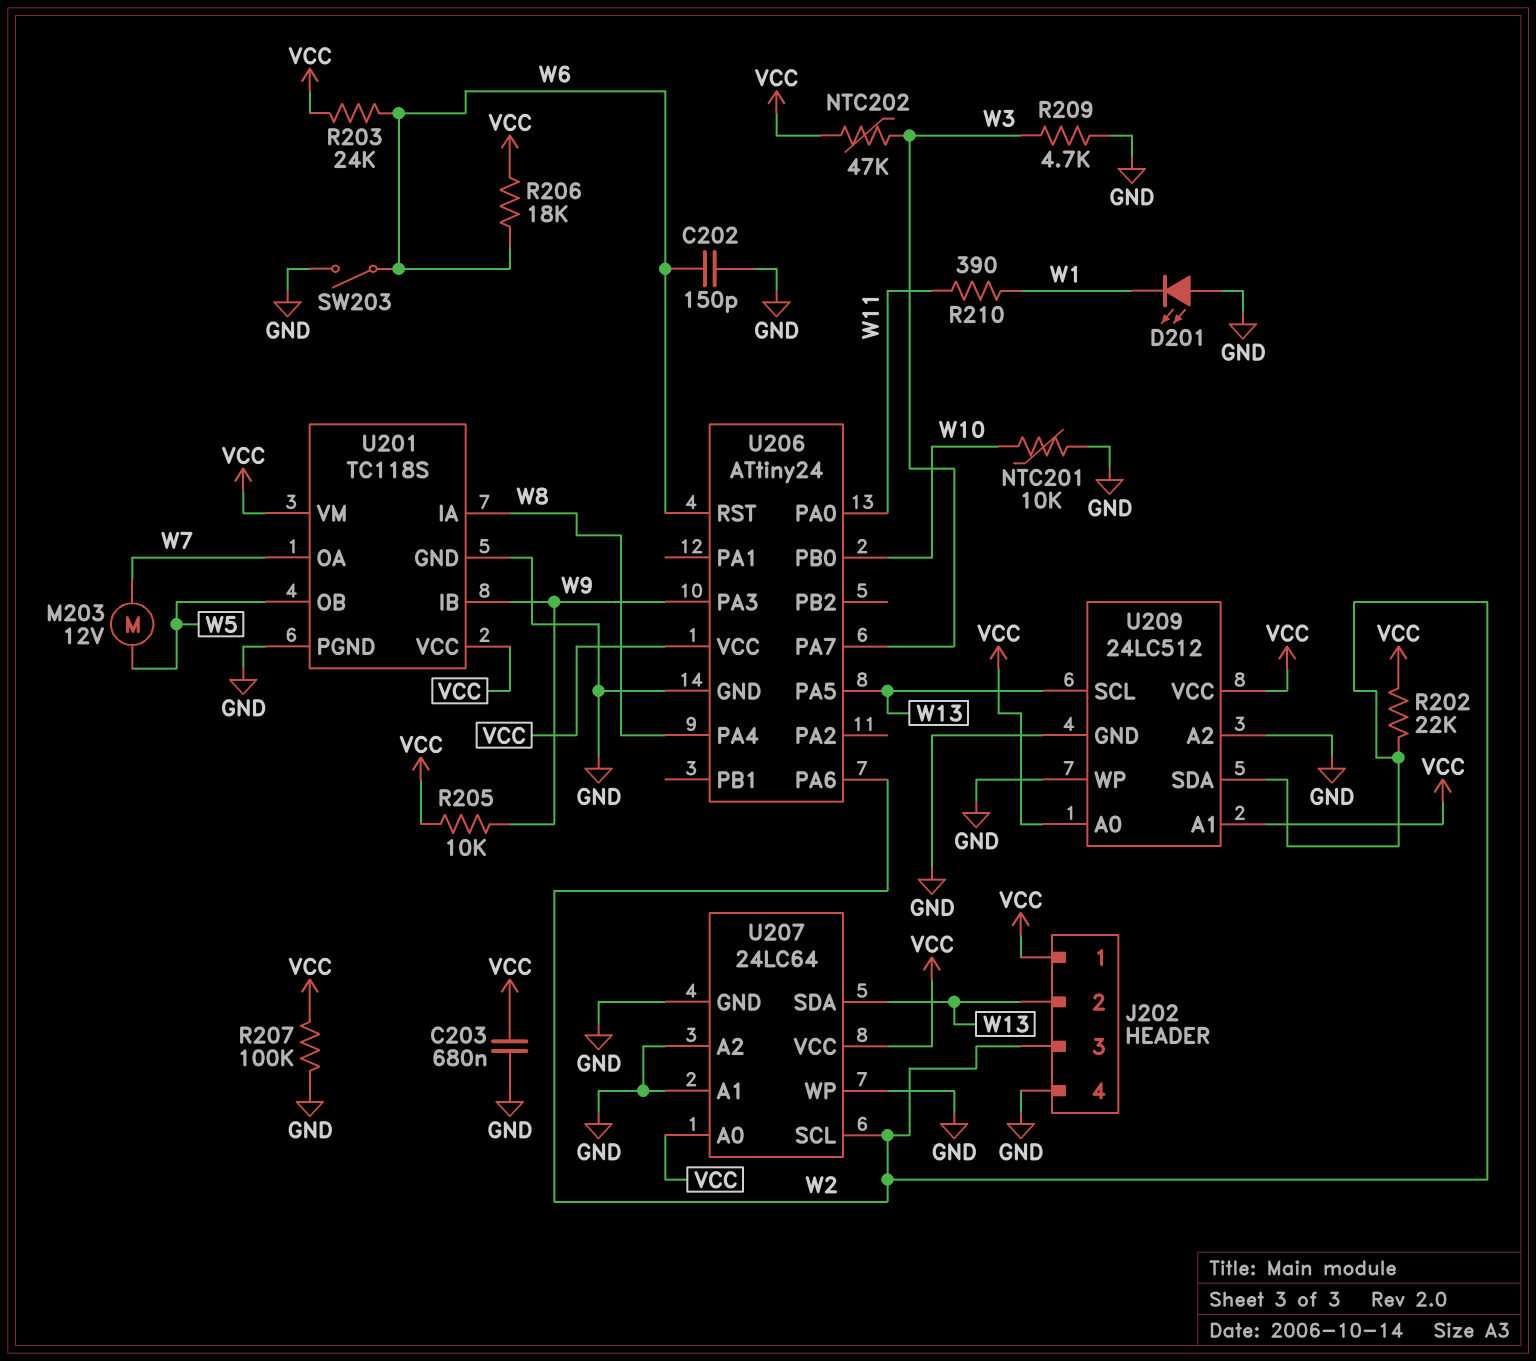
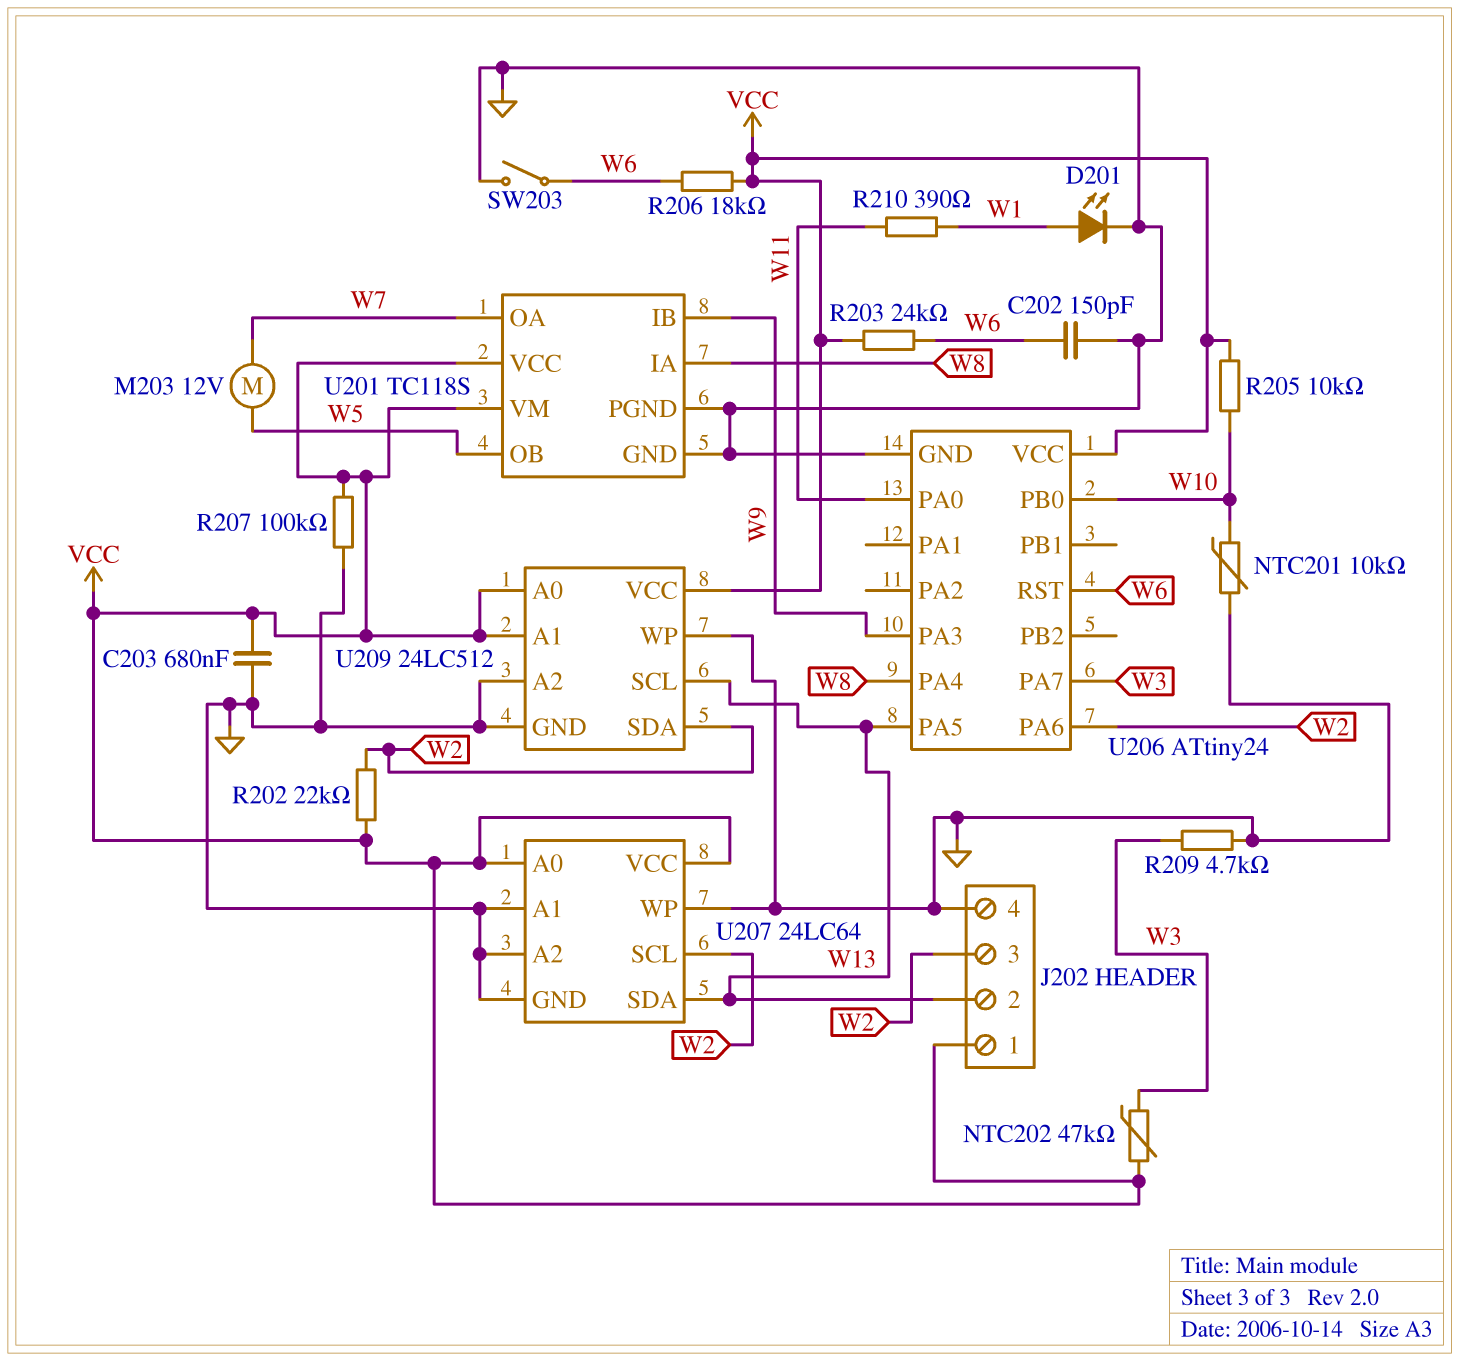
D201: LED (A GND, K W1) -> LED (A W1, K GND)
R205: 10k (VCC, W9) -> 10k (VCC, W10)

